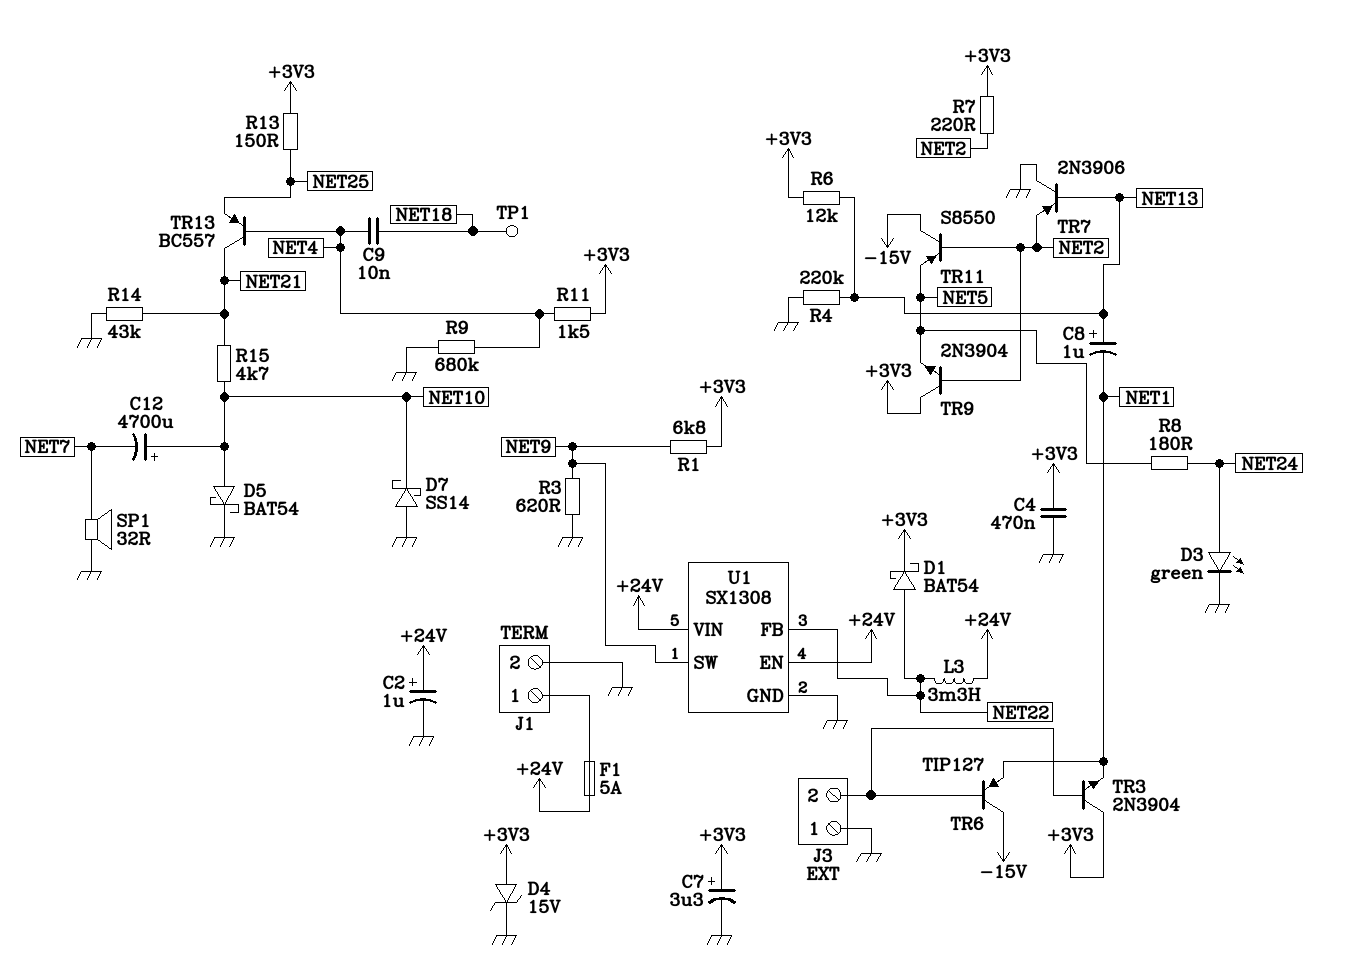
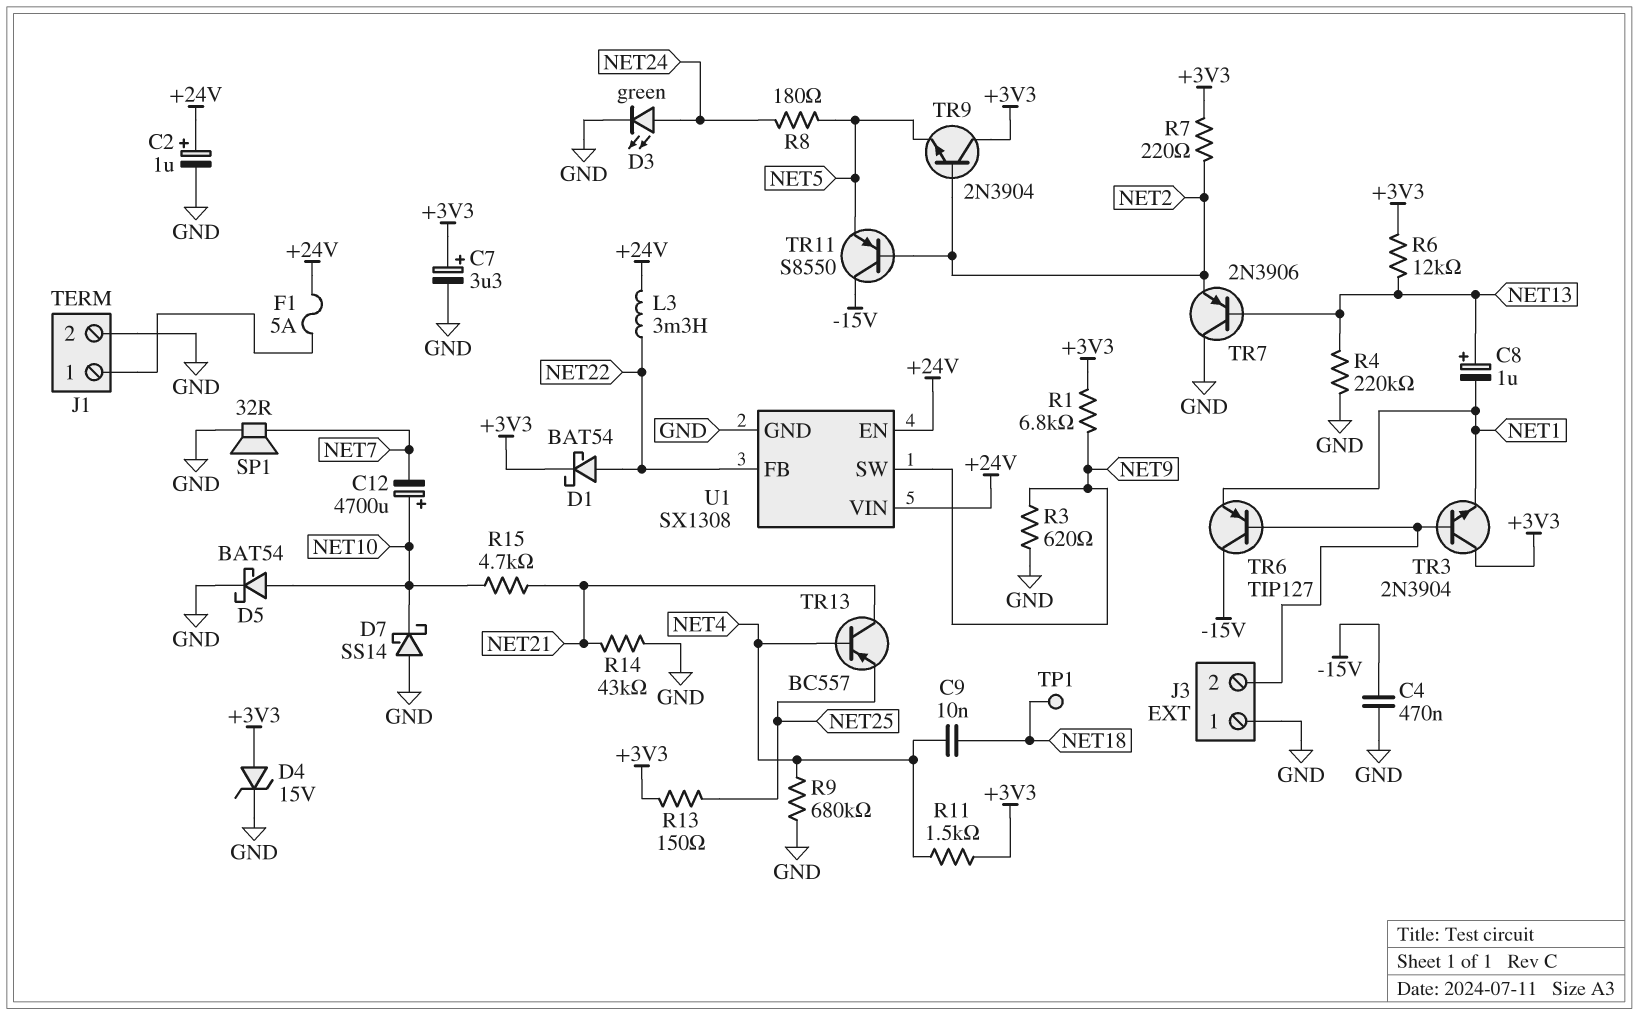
C4: 470nF (+3V3, GND) -> 470nF (-15V, GND)

